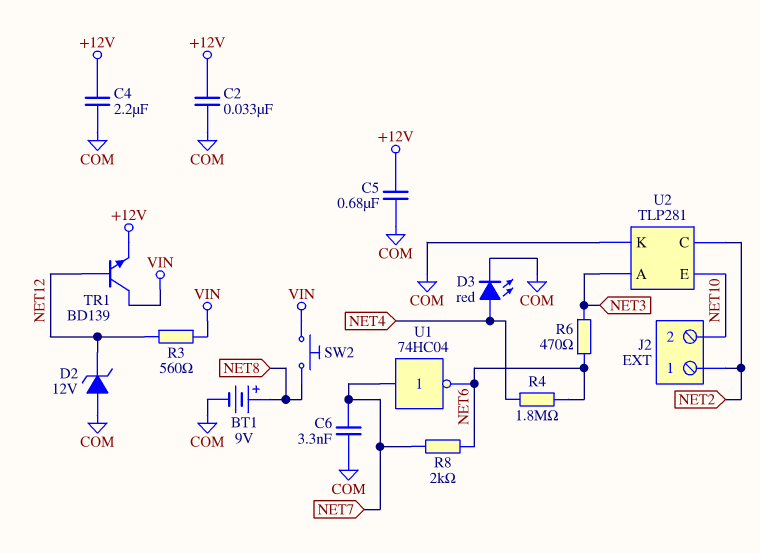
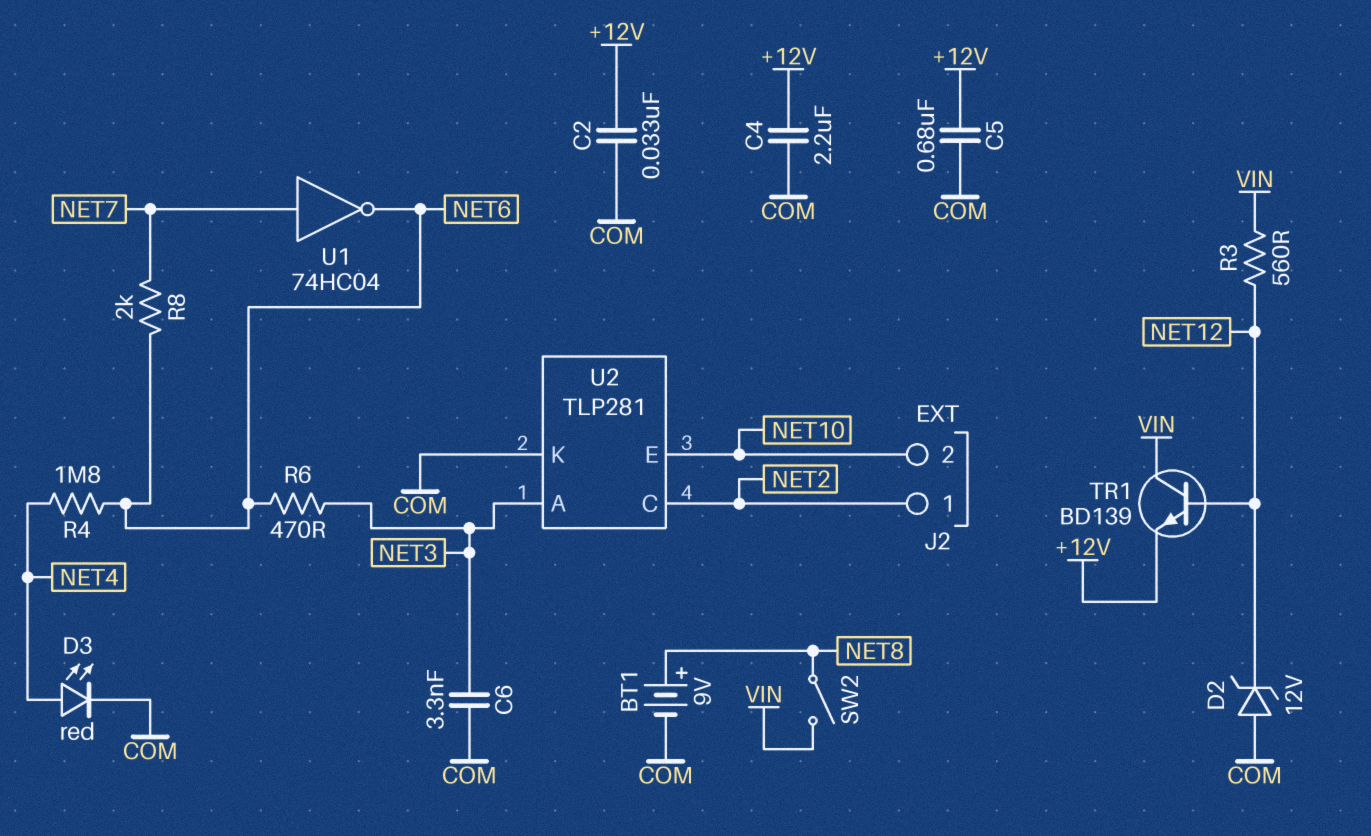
C6: 3.3nF (COM, NET7) -> 3.3nF (COM, NET3)
SW2: button (NET8, VIN) -> switch (NET8, VIN)

